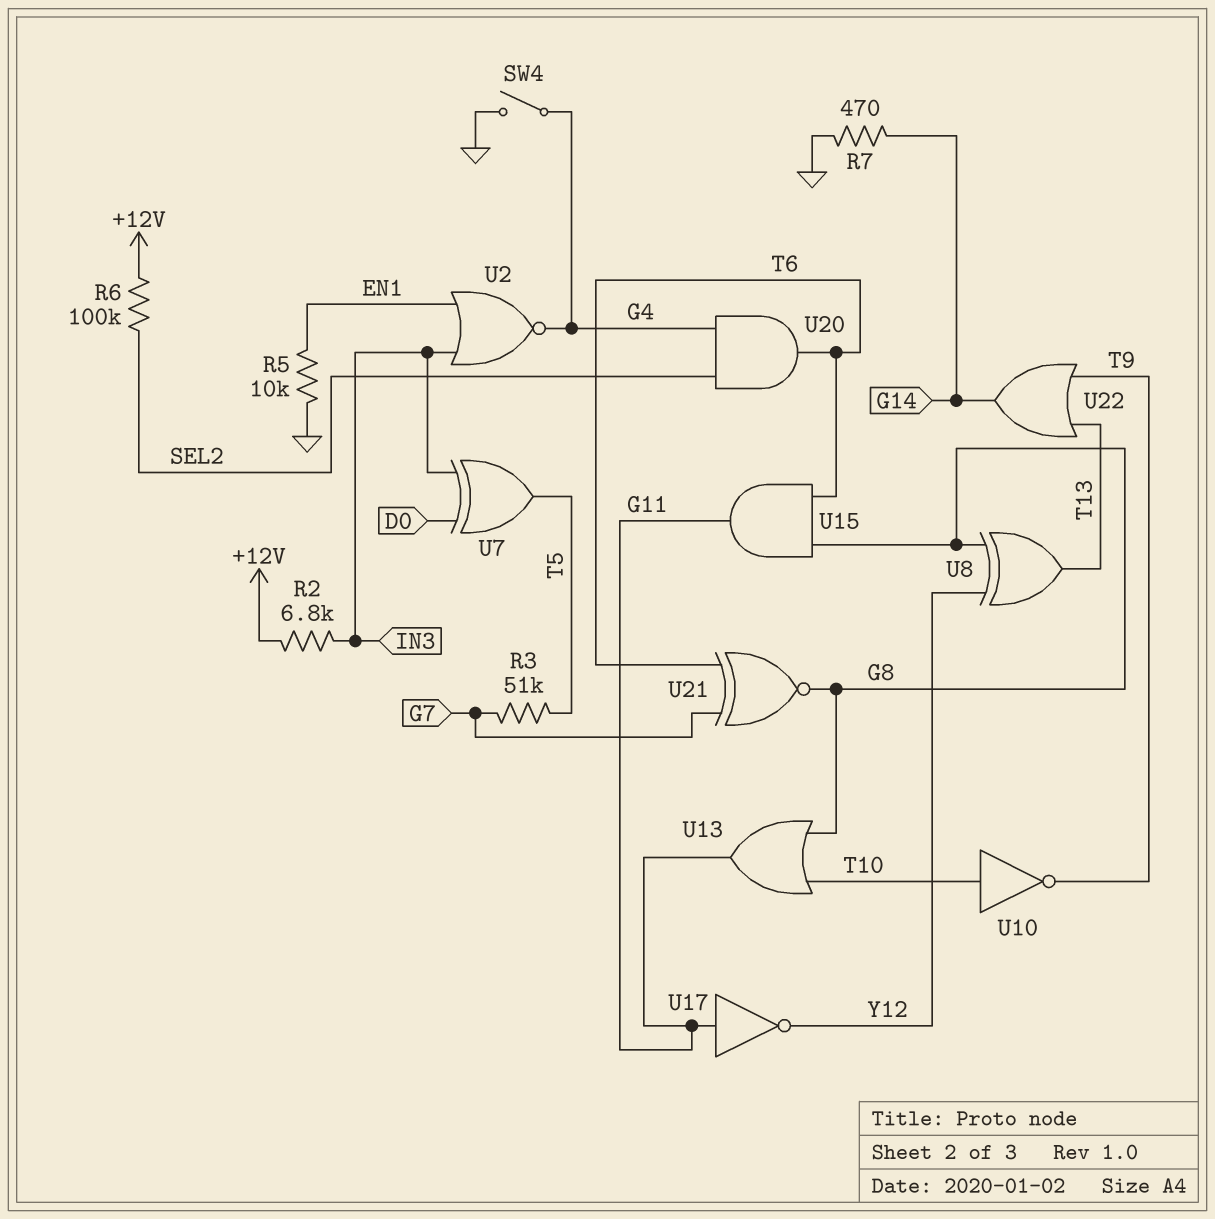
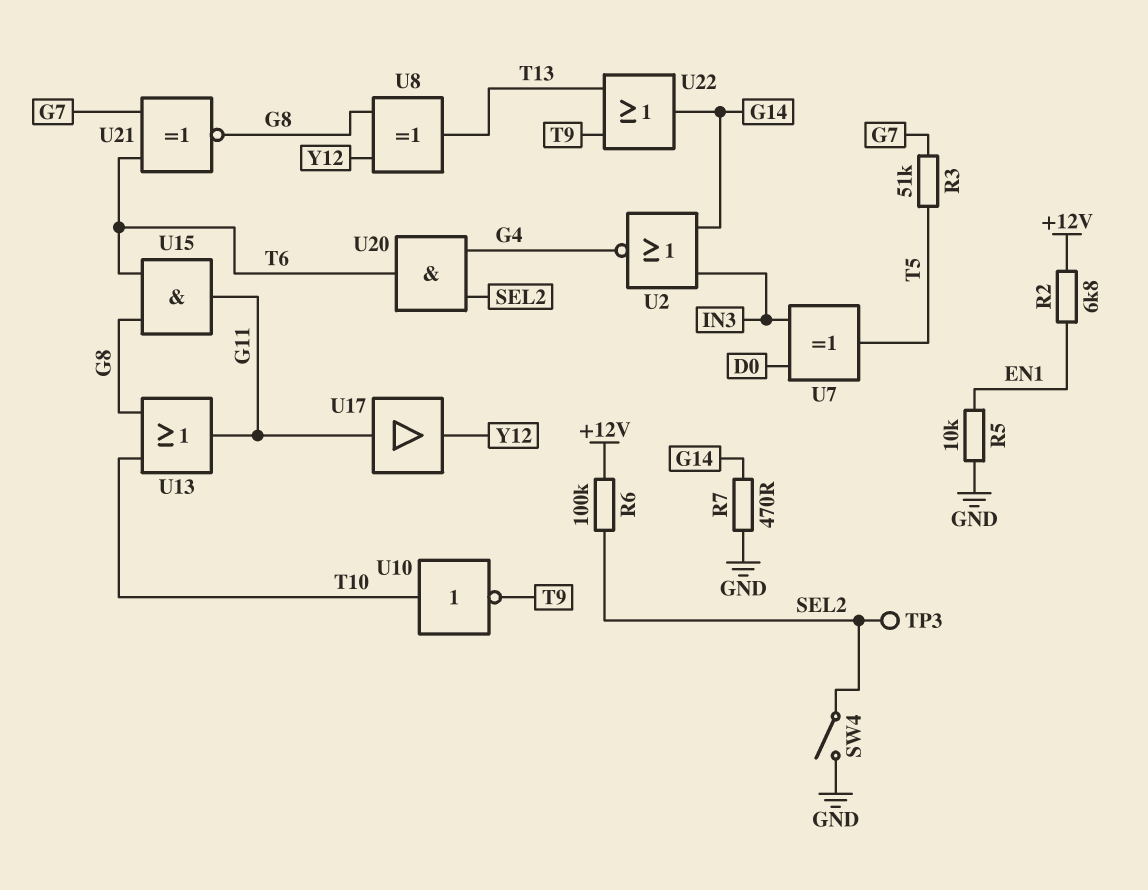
R2: 6.8k (+12V, IN3) -> 6.8k (+12V, EN1)
SW4: switch (G4, GND) -> switch (GND, SEL2)
TP3: none -> test point (SEL2)
U2: NOR (in EN1, in IN3, out G4) -> NOR (in G14, in IN3, out G4)
U17: NOT (in G11, out Y12) -> buffer (in G11, out Y12)

